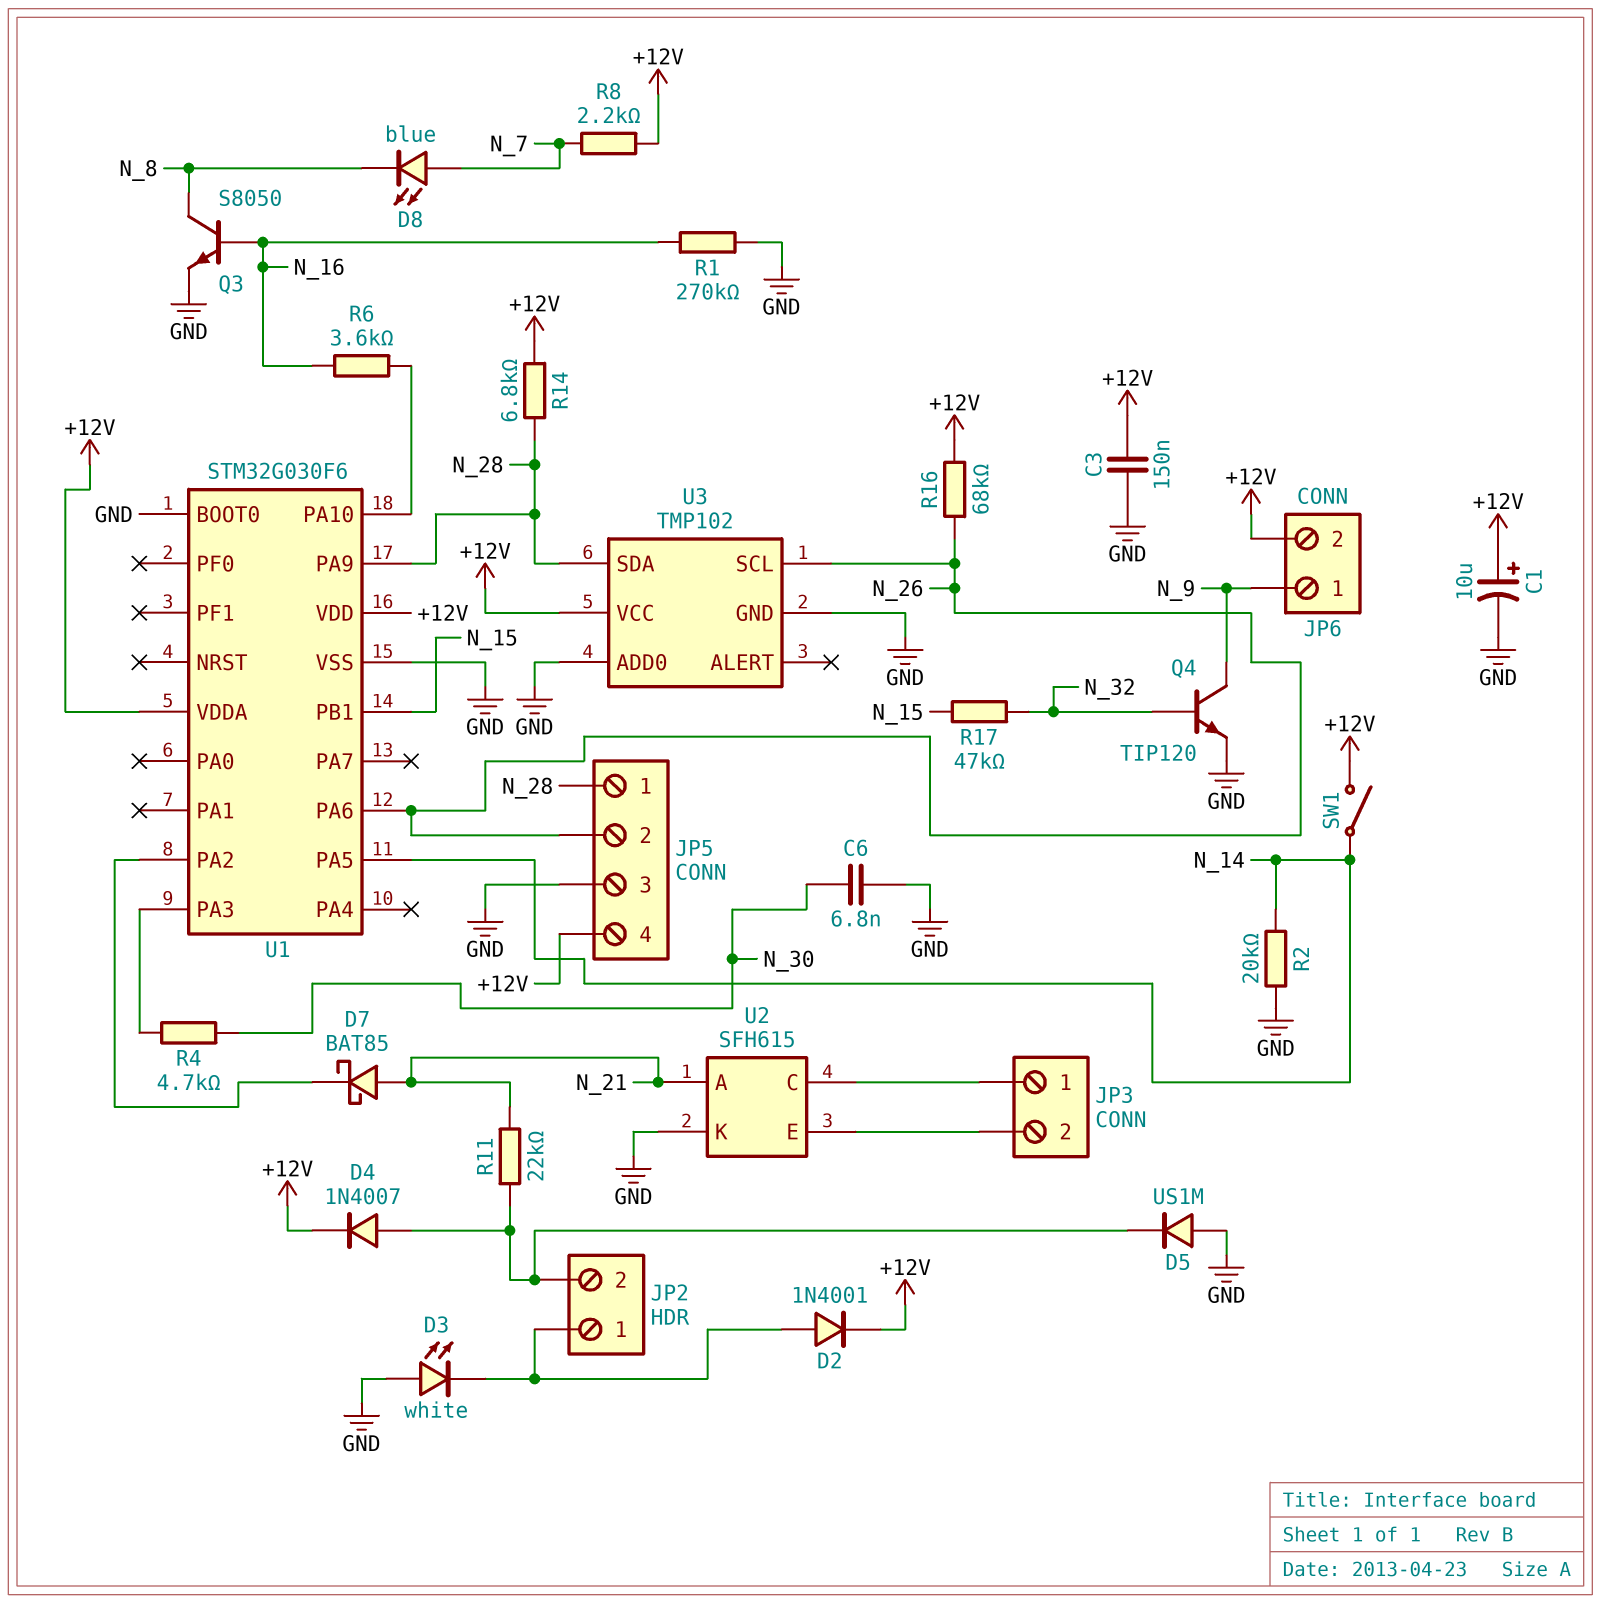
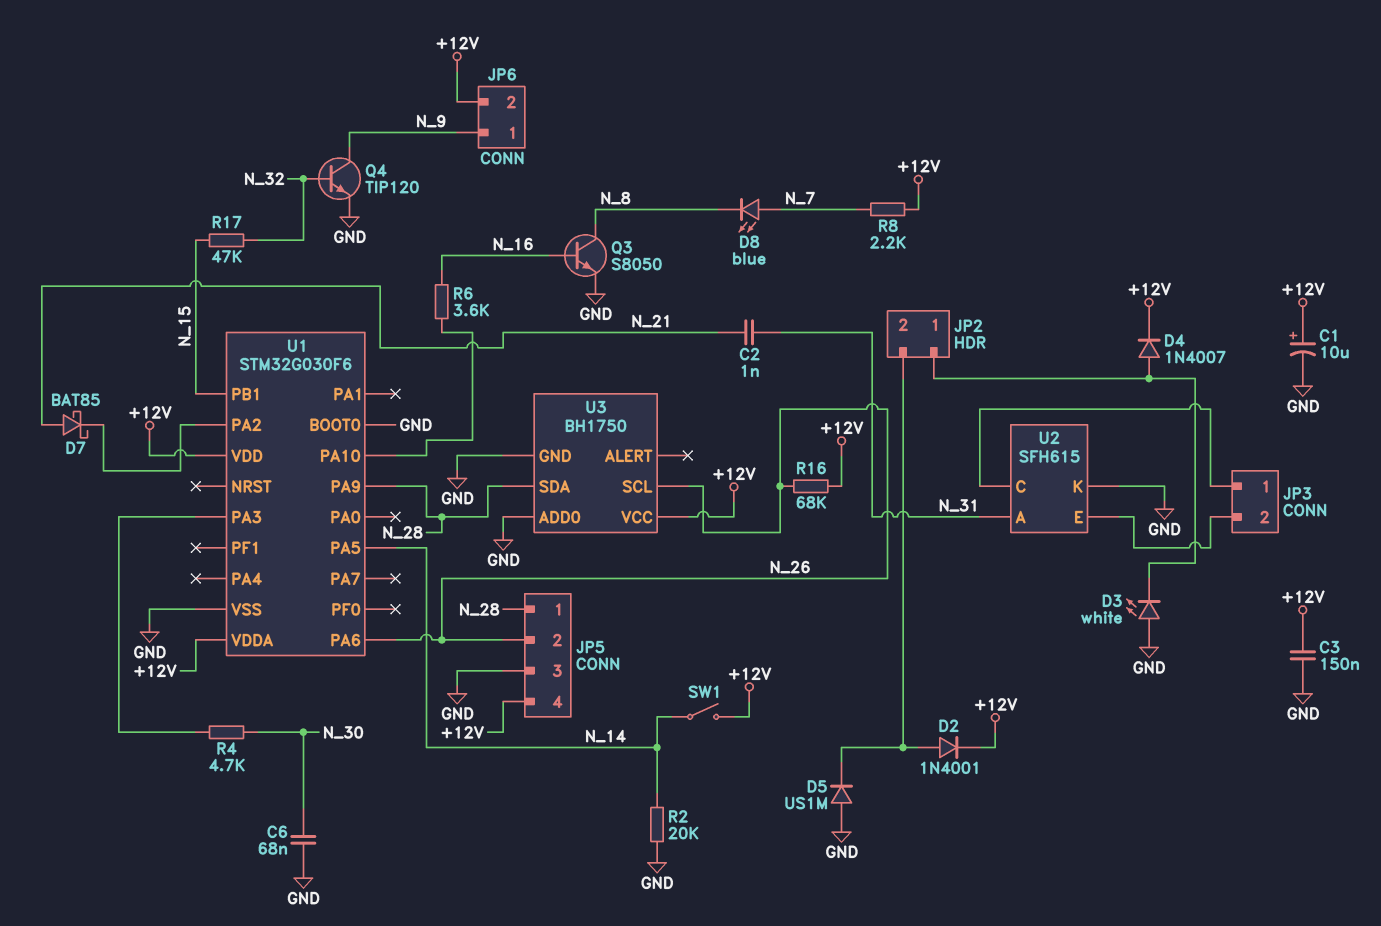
C2: none -> 1nF (N_21, N_31)
C6: 6.8nF (GND, N_30) -> 68nF (GND, N_30)
D2: diode 1N4001 (A JP2/1, K +12V) -> diode 1N4001 (A JP2/2, K +12V)
D4: diode 1N4007 (A JP2/2, K +12V) -> diode 1N4007 (A JP2/1, K +12V)
R1: 270k (GND, N_16) -> none
R11: 22k (JP2/2, N_21) -> none
R14: 6.8k (+12V, N_28) -> none
U2 pin A: N_21 -> N_31
U3: TMP102 -> BH1750

